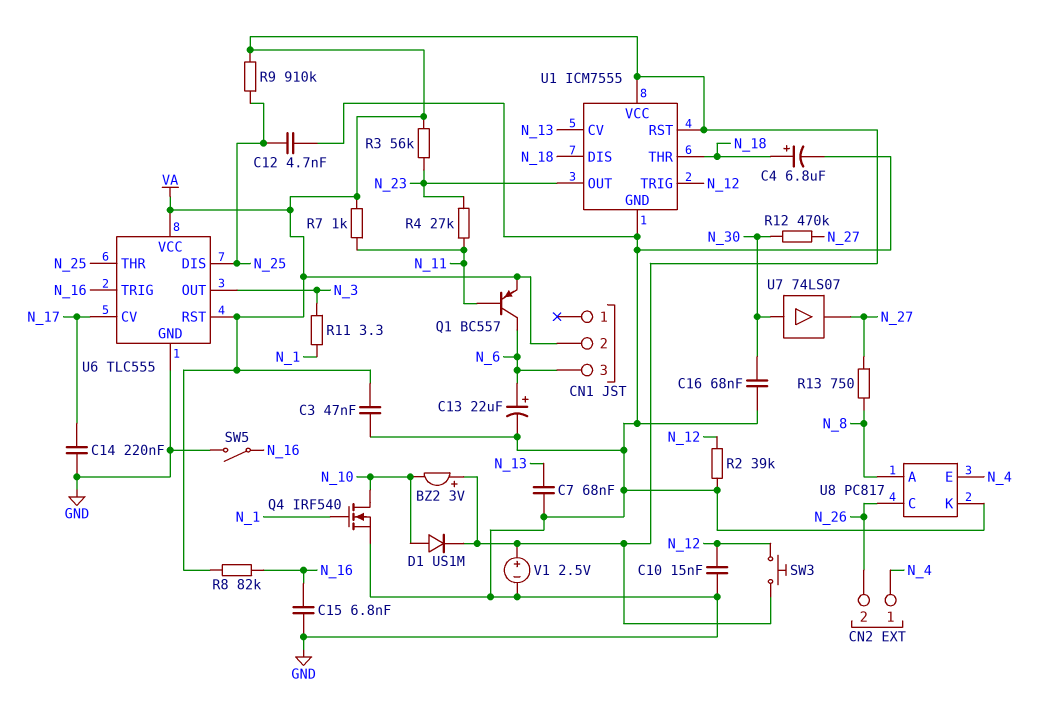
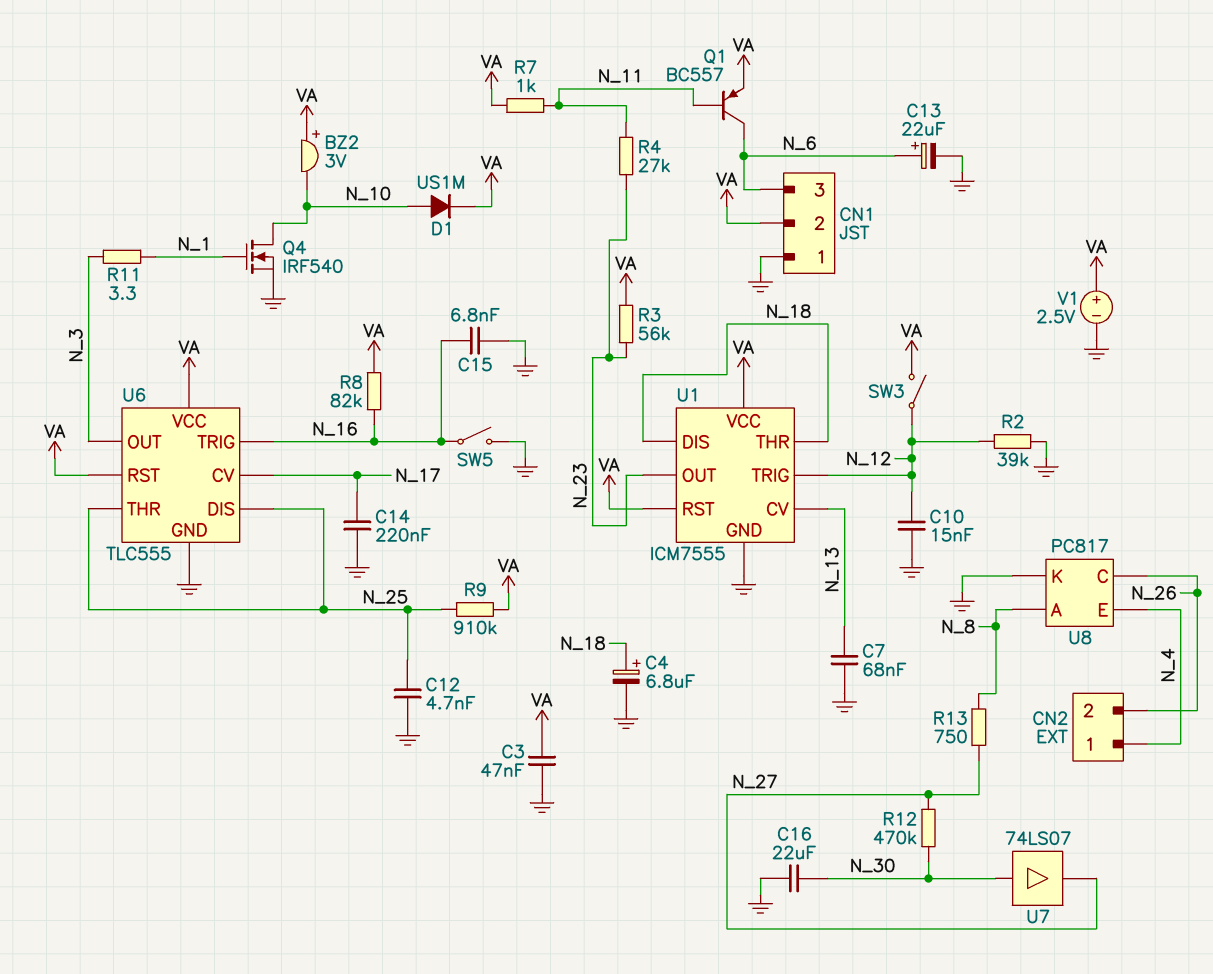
C16: 68nF (GND, N_30) -> 22uF (GND, N_30)
CN1 pin 1: none -> GND
SW3: button (N_12, VA) -> switch (N_12, VA)

